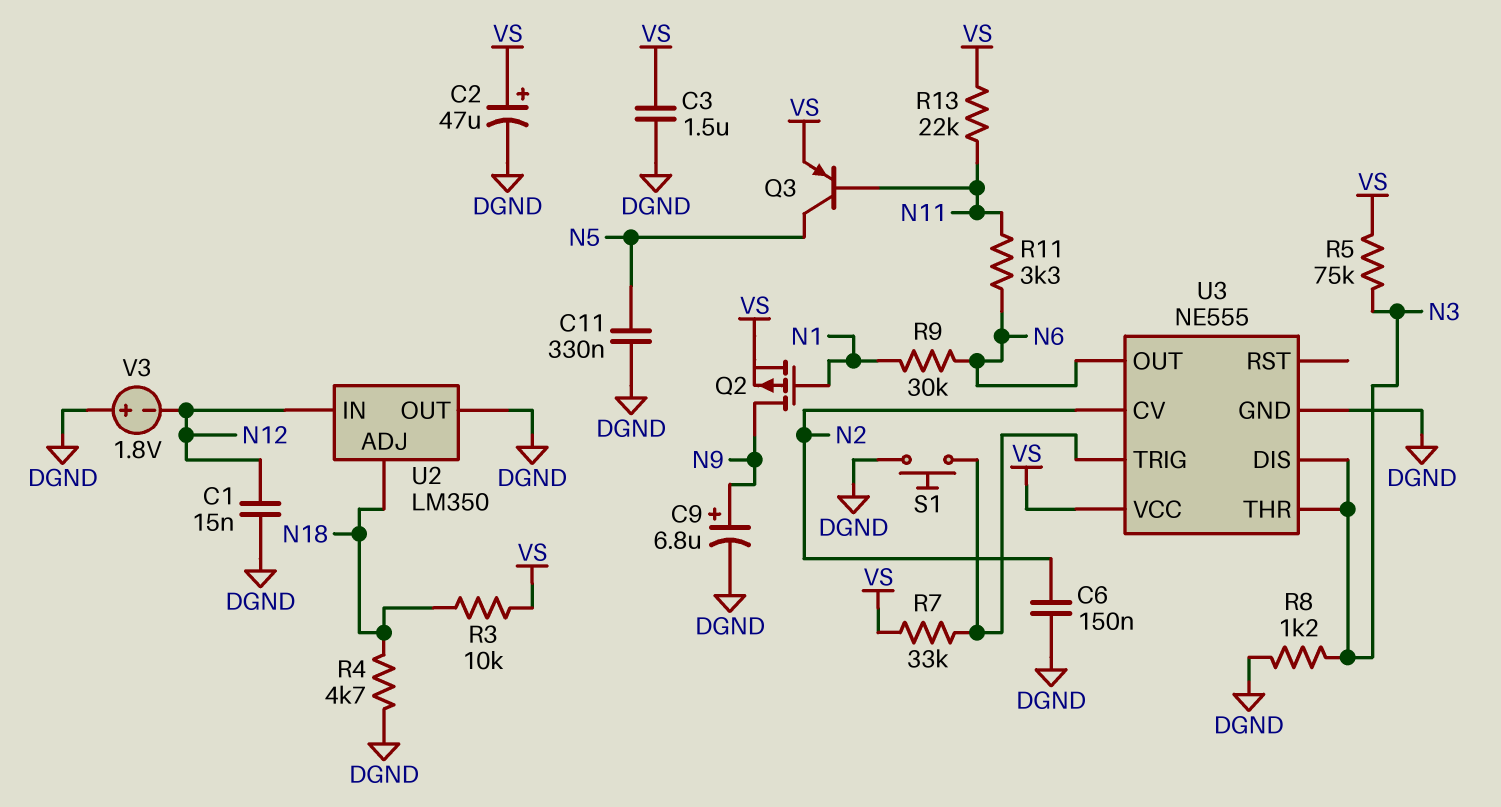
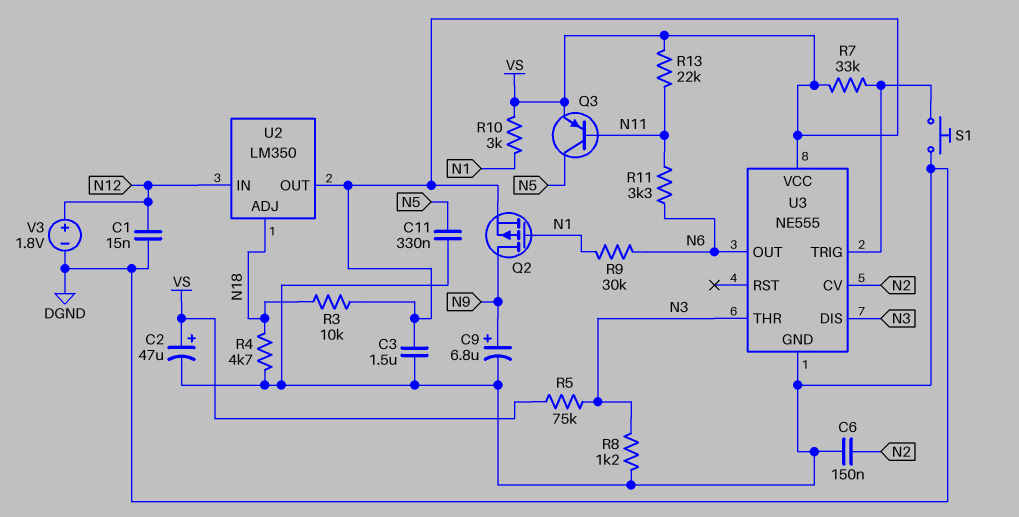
R10: none -> 3k (N1, VS)
U2 pin OUT: DGND -> VS
V3: 1.8V (plus DGND, minus N12) -> 1.8V (plus N12, minus DGND)

